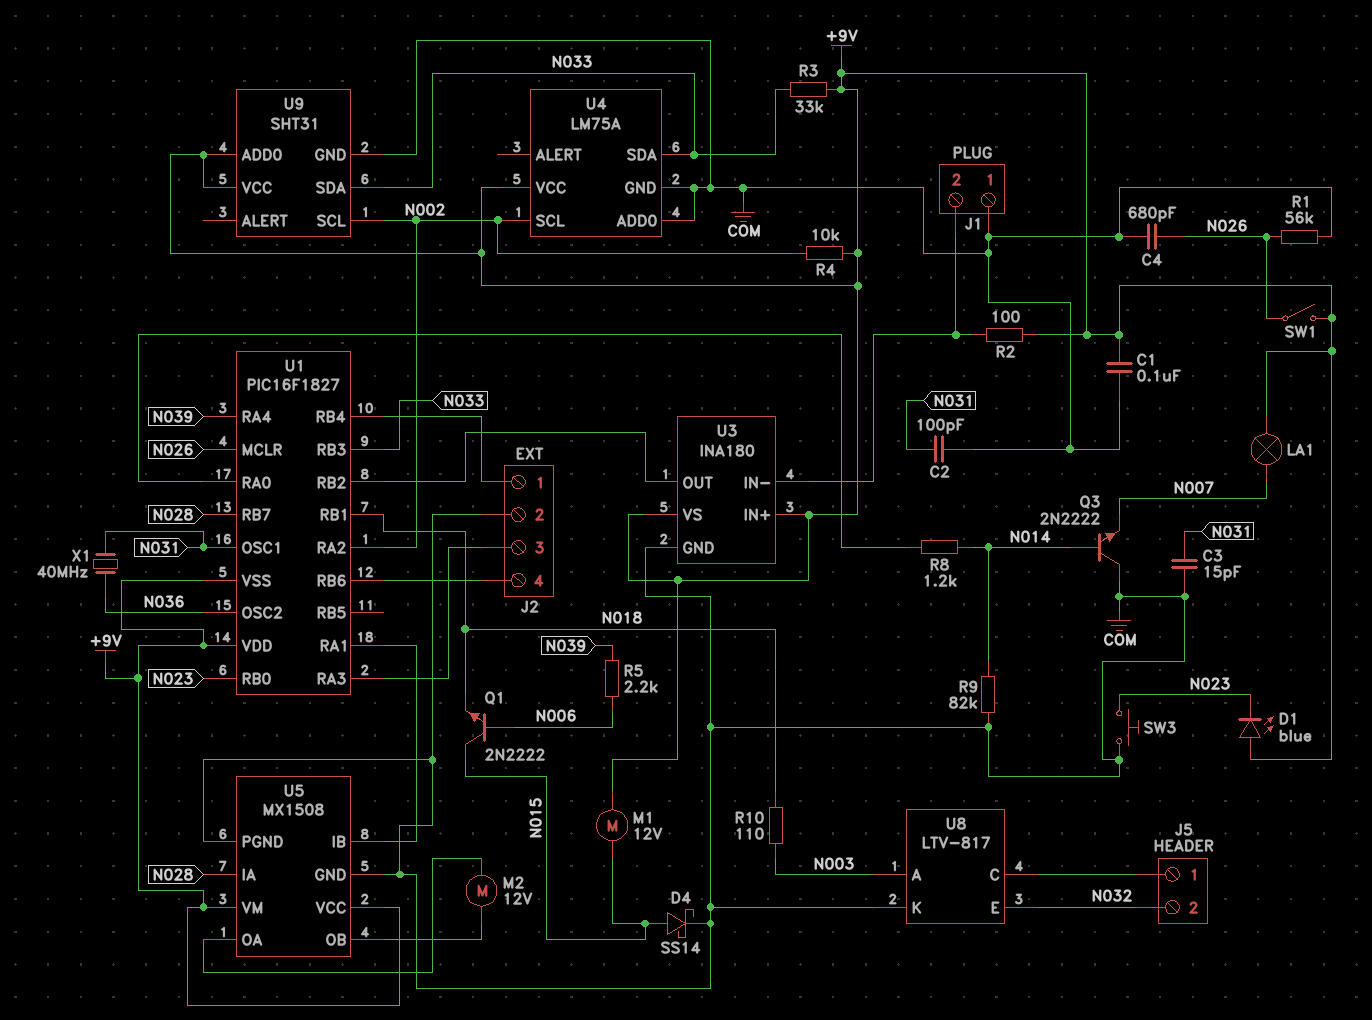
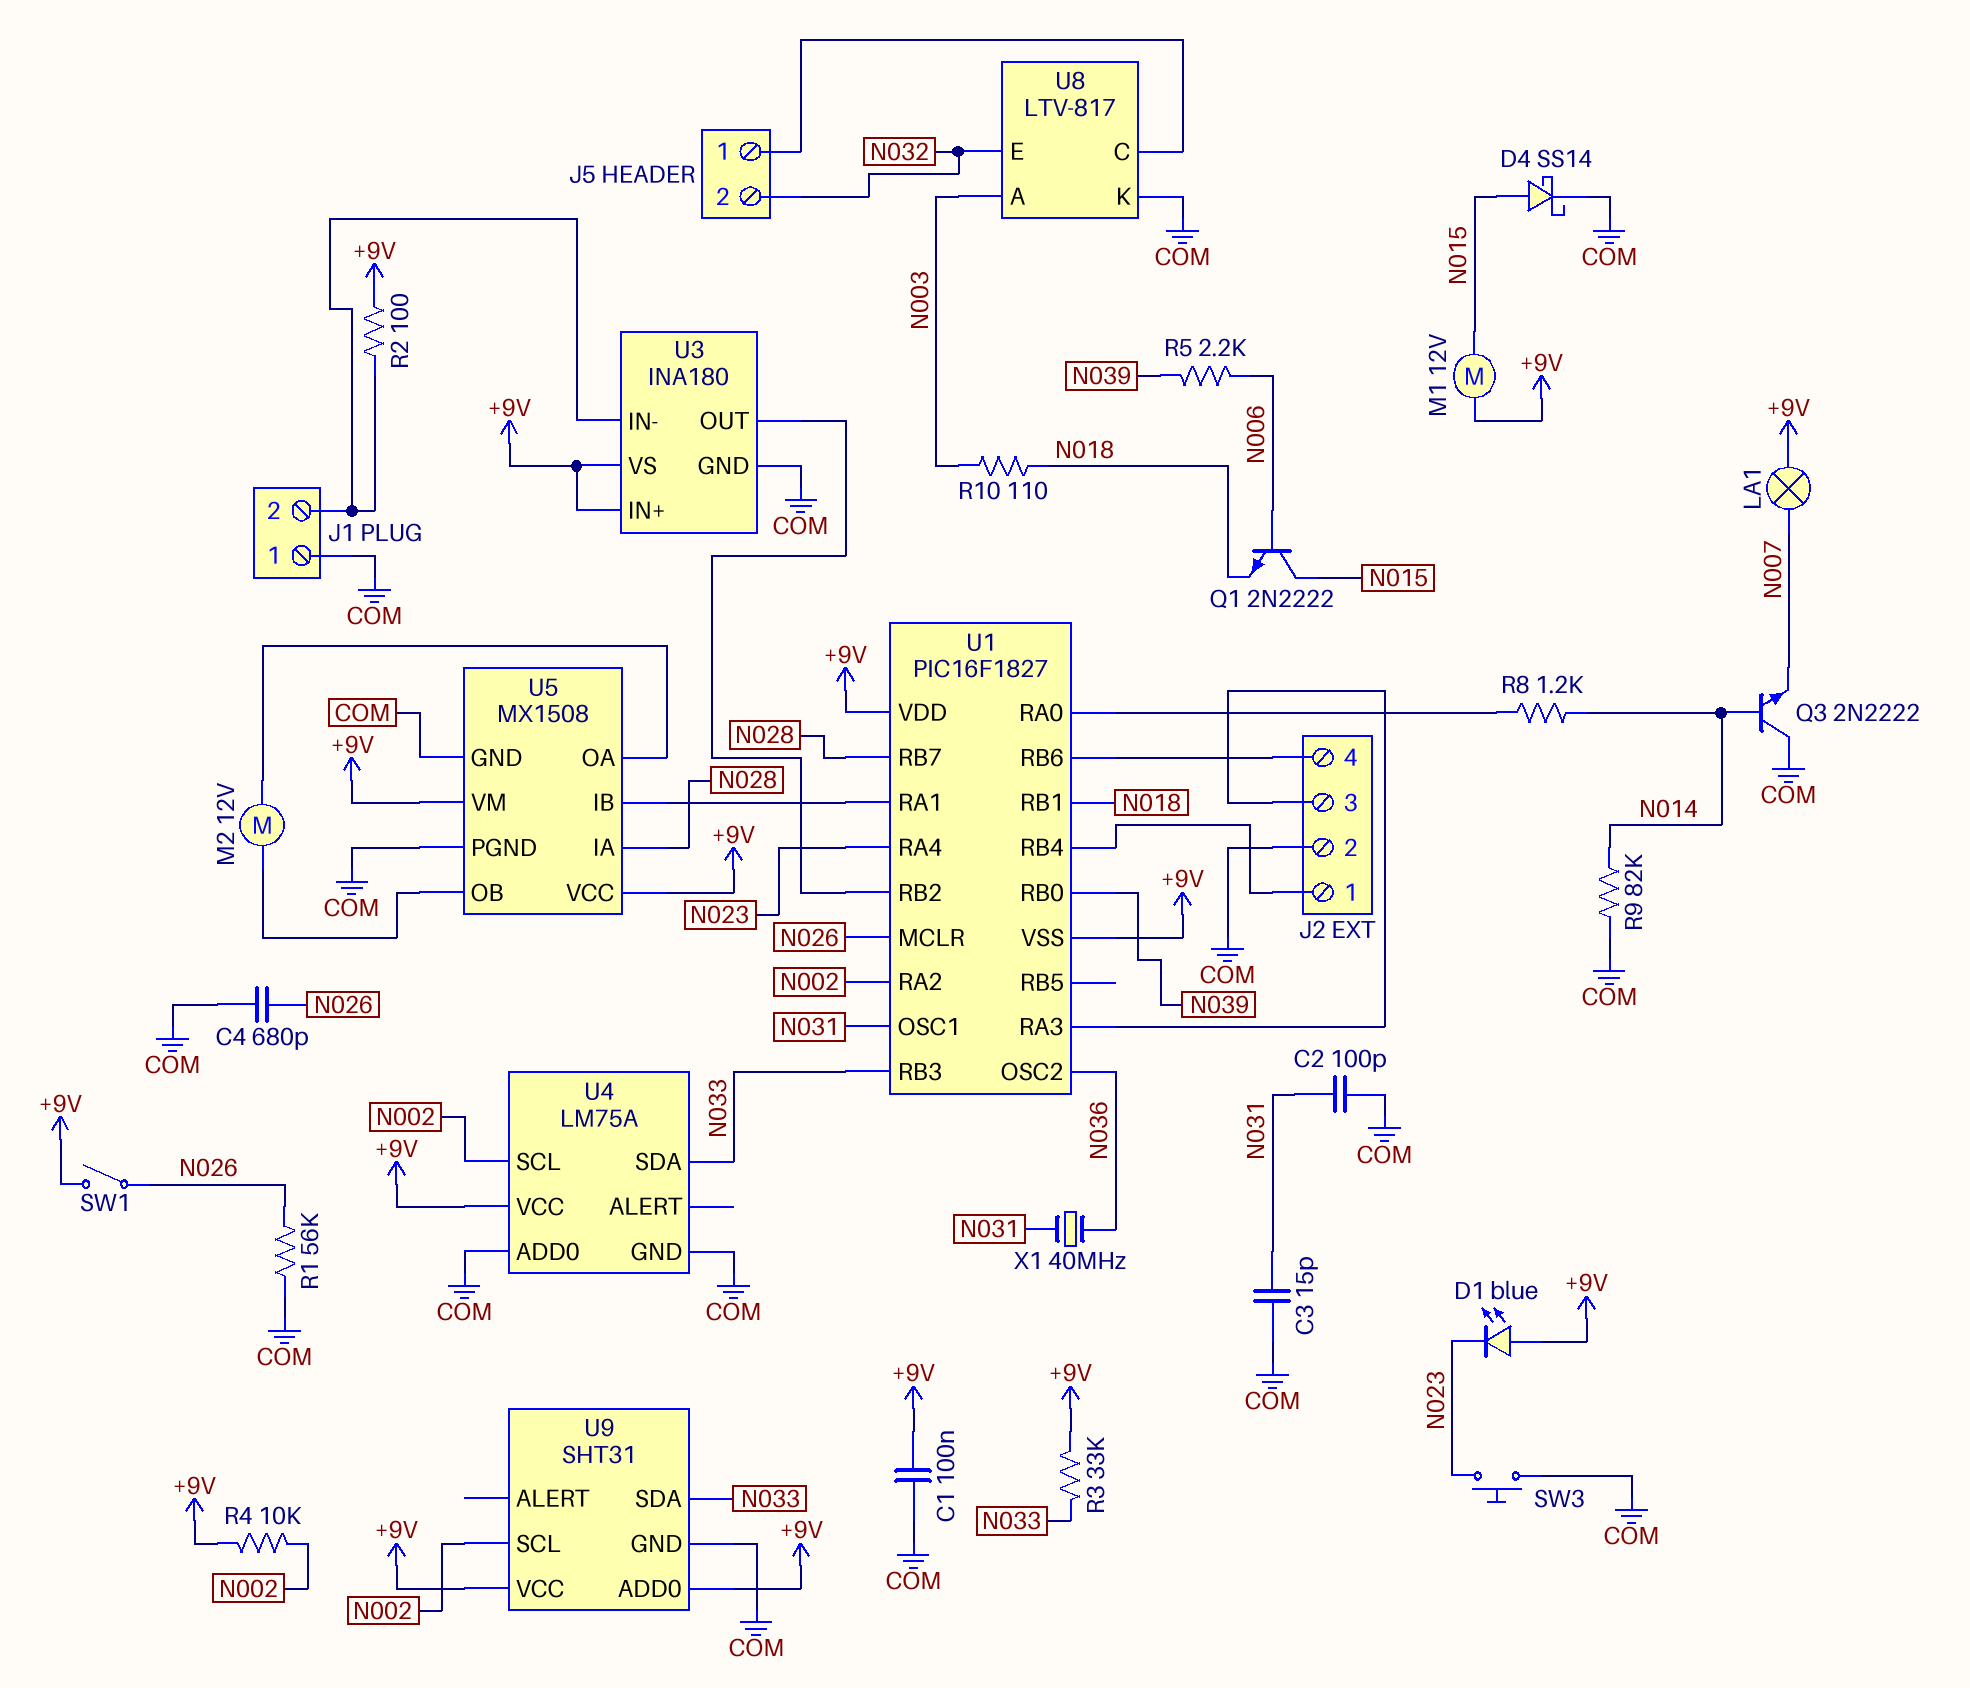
U1 pin RA4: N039 -> N023
U1 pin RB0: N023 -> N039

